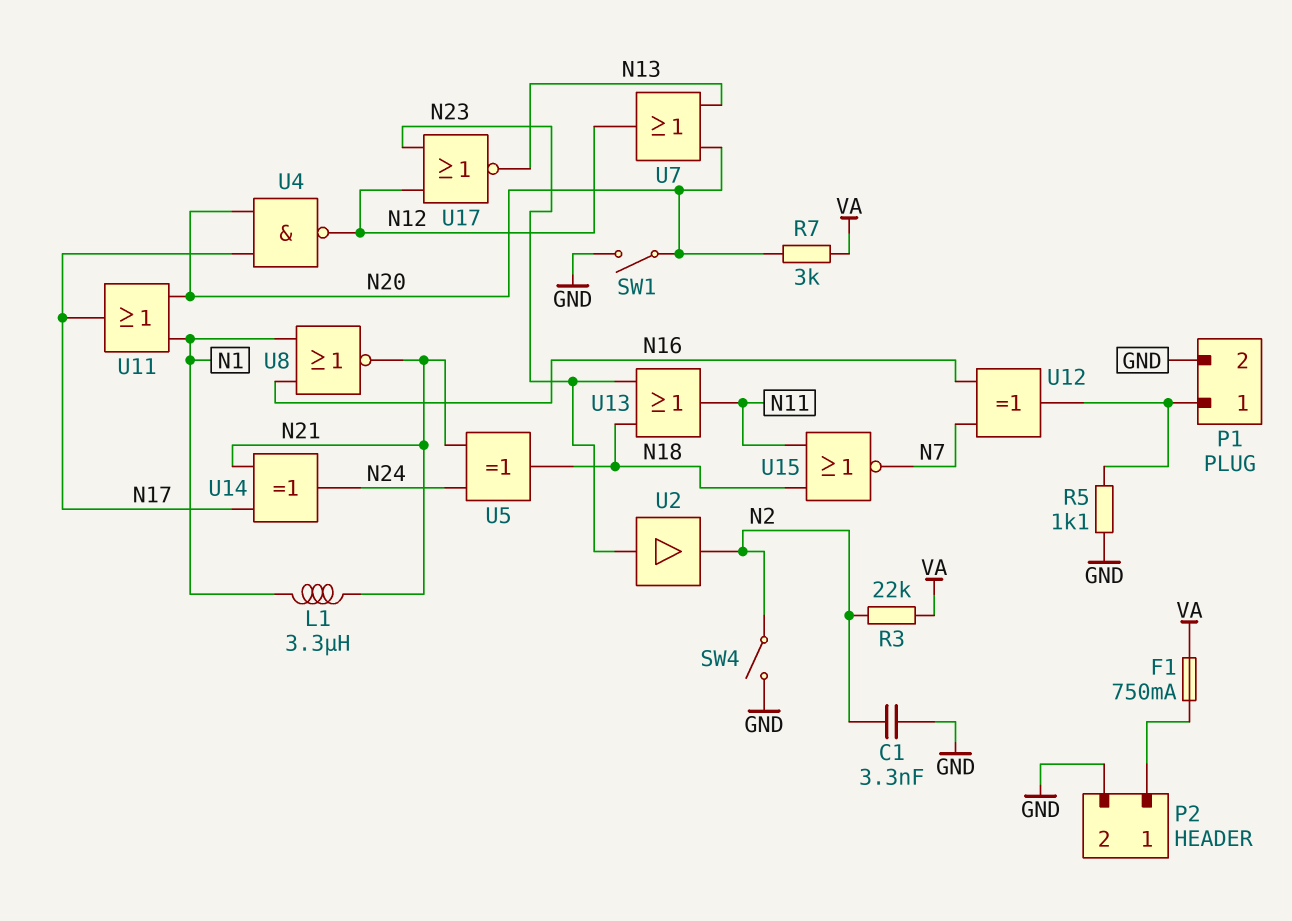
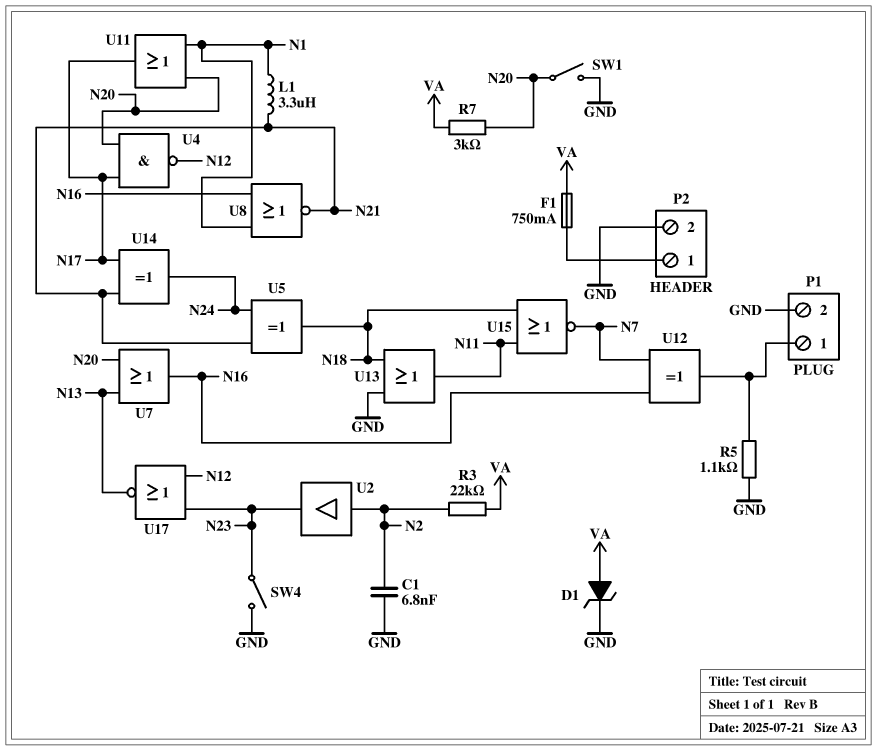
C1: 3.3nF (GND, N2) -> 6.8nF (GND, N2)
D1: none -> zener (A VA, K GND)
SW4: switch (GND, N2) -> switch (GND, N23)
U2: buffer (in N23, out N2) -> buffer (in N2, out N23)
U7: OR (in N13, in N20, out N12) -> OR (in N13, in N20, out N16)
U13: OR (in N18, in N23, out N11) -> OR (in GND, in N18, out N11)

